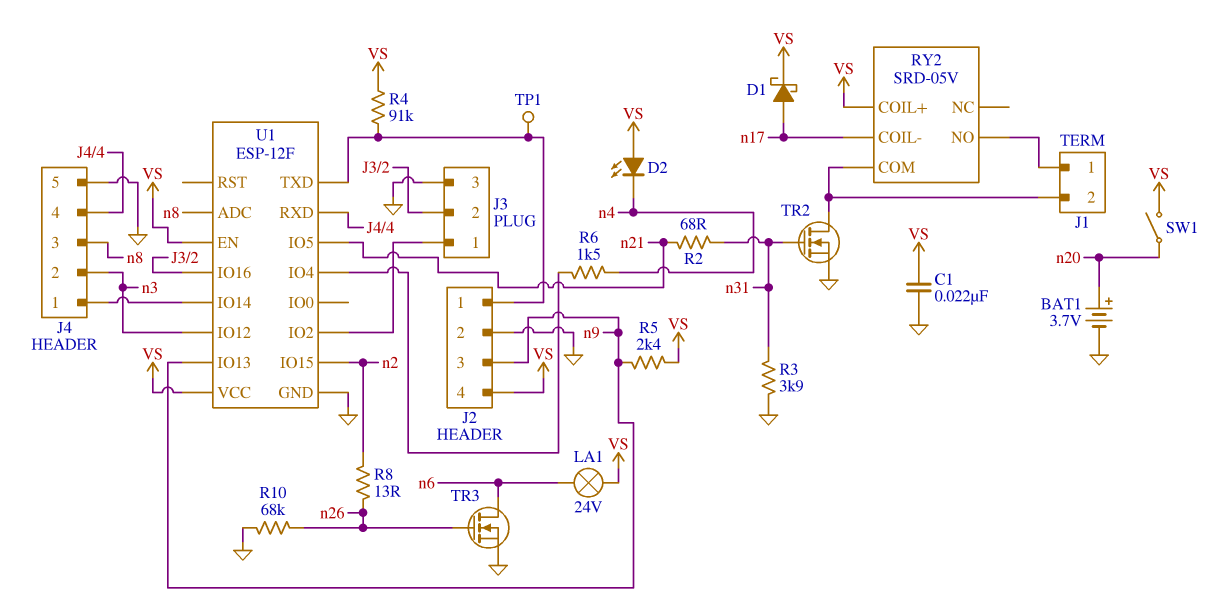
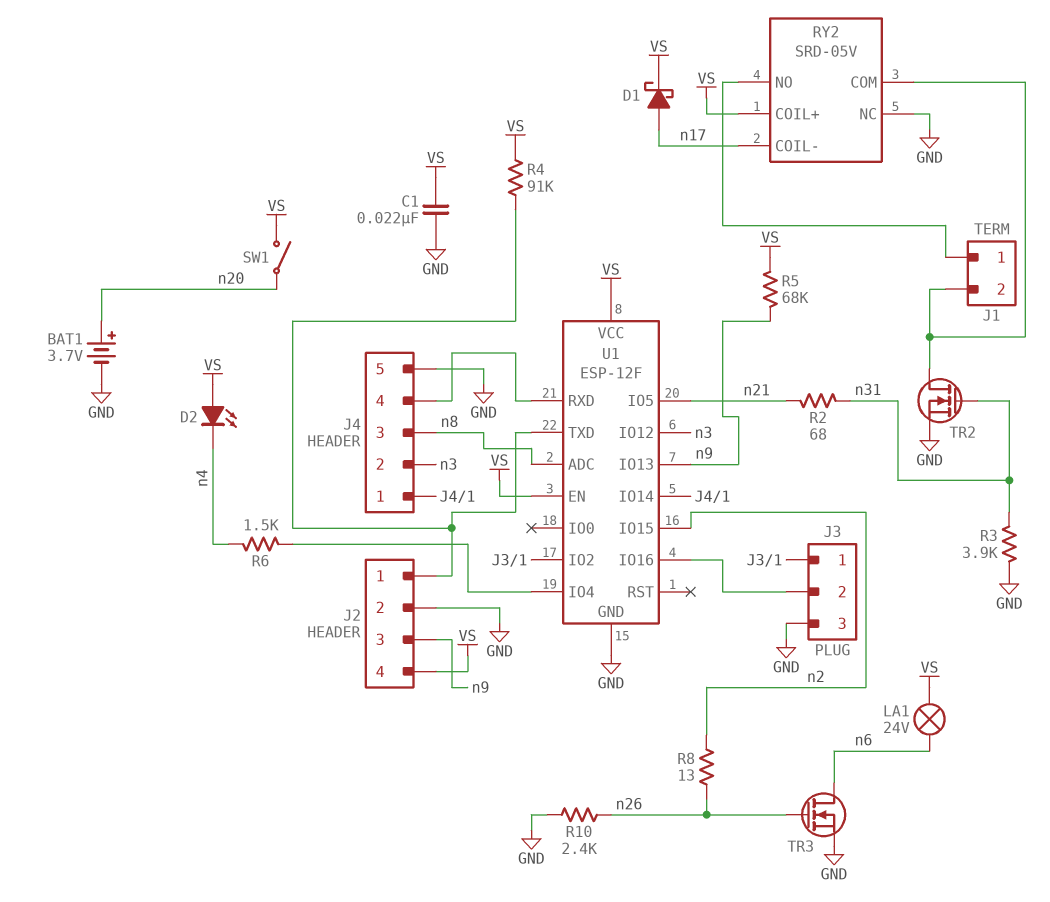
R5: 2.4k (VS, n9) -> 68k (VS, n9)
R10: 68k (GND, n26) -> 2.4k (GND, n26)
RY2 pin NC: none -> GND
TP1: test point (J2/1) -> none

